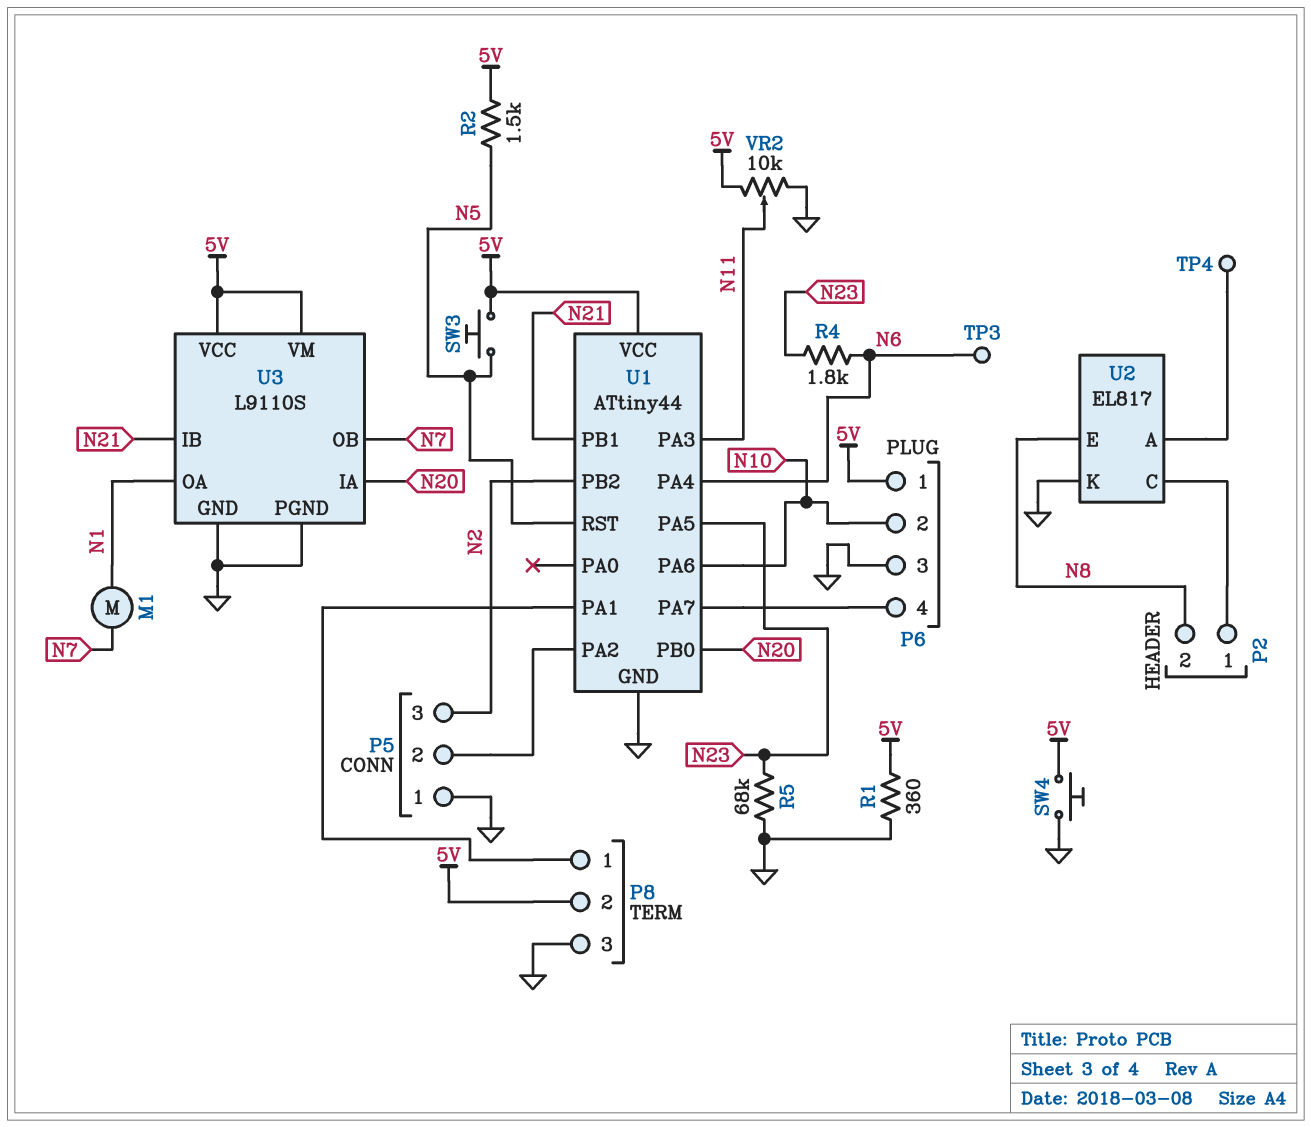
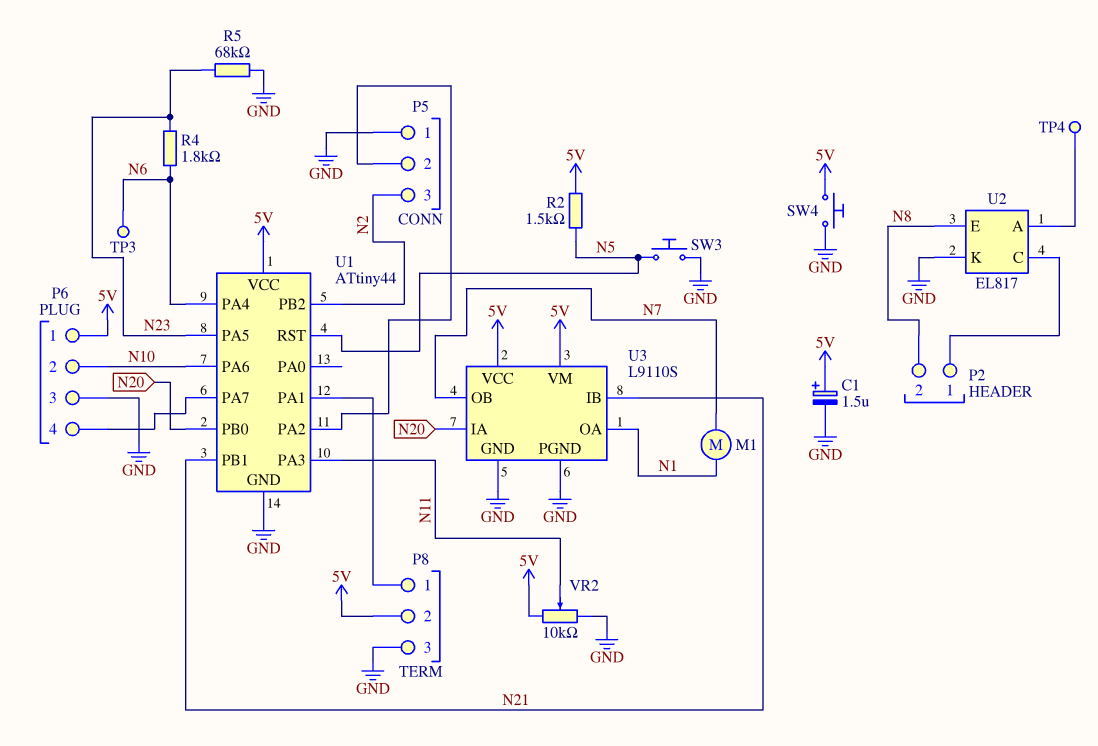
C1: none -> 1.5uF (plus 5V, minus GND)
R1: 360 (5V, GND) -> none
SW3: button (5V, N5) -> button (GND, N5)

